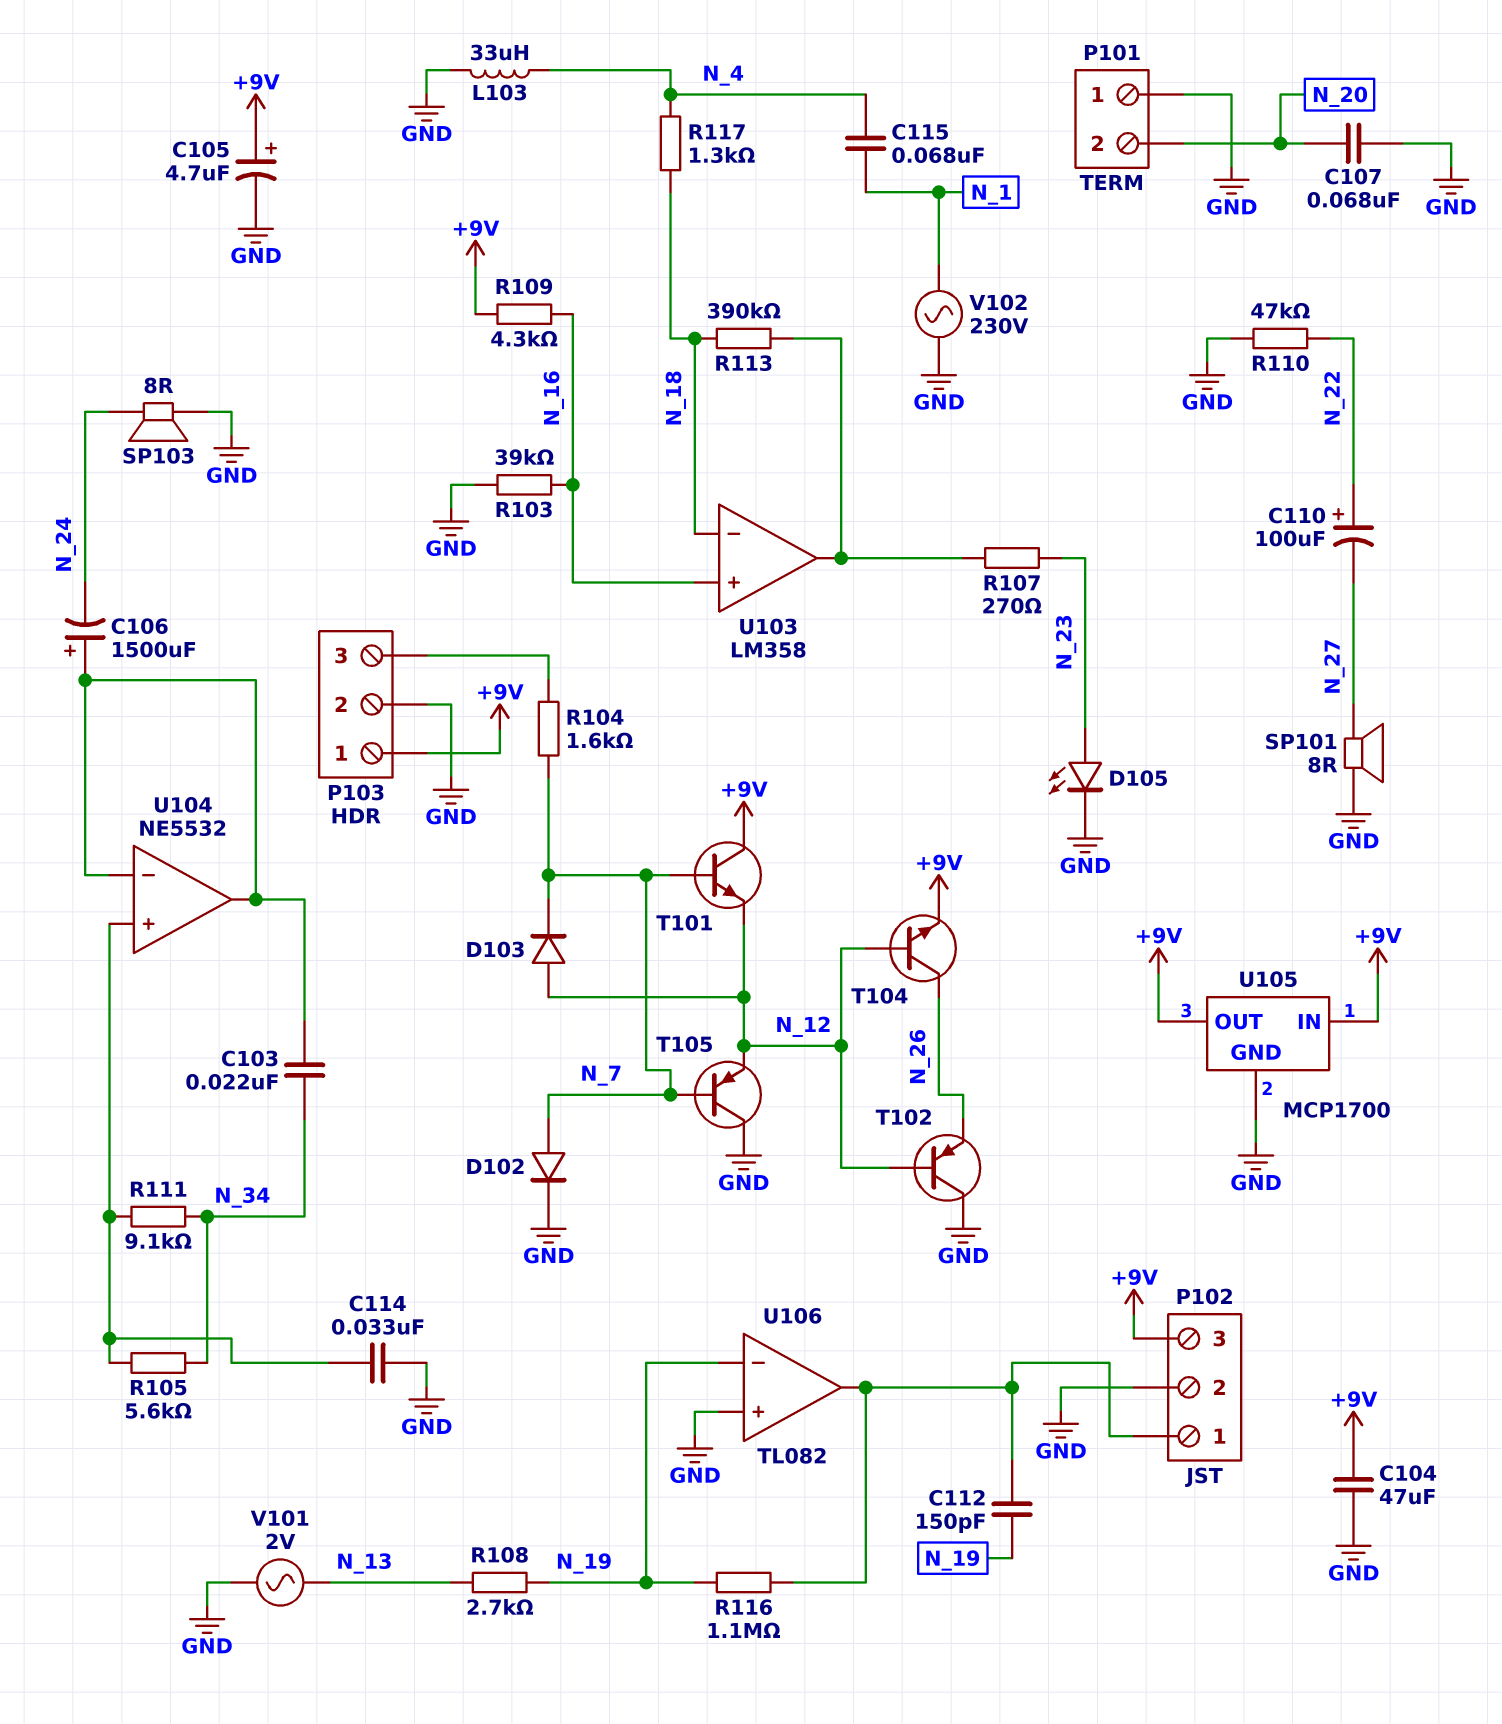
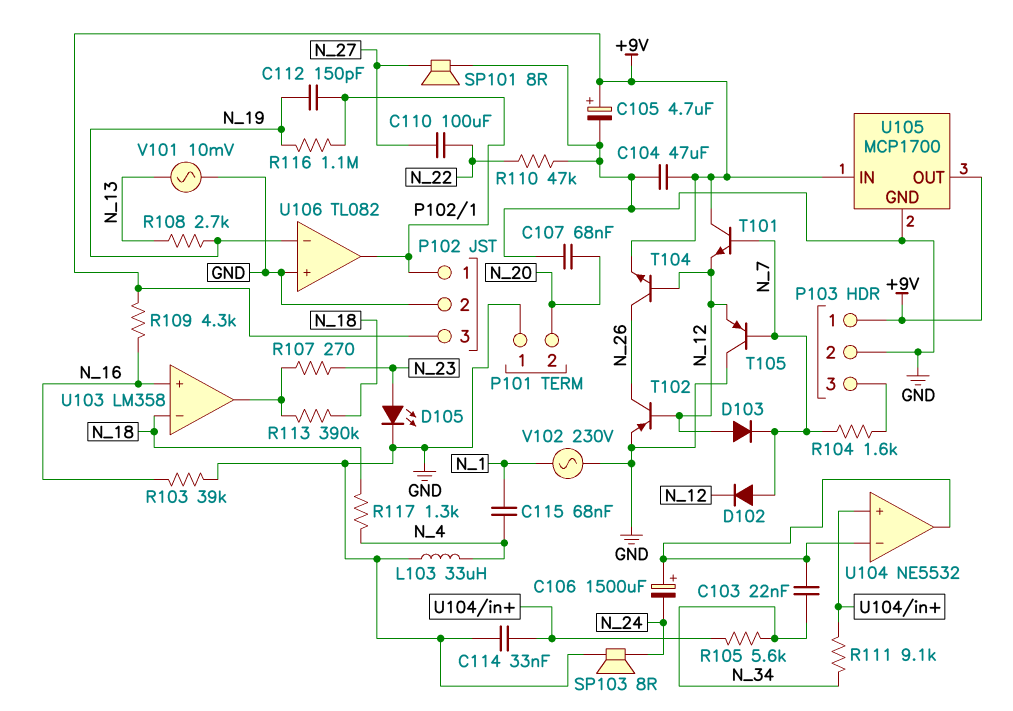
C110: 100uF (plus N_22, minus N_27) -> 100uF (N_22, N_27)
D102: diode (A N_7, K GND) -> diode (A N_7, K N_12)
T102: PNP (B N_12, C GND, E N_26) -> PNP (B N_12, C N_26, E GND)
V101: AC 2V (GND, N_13) -> AC 10mV (GND, N_13)

